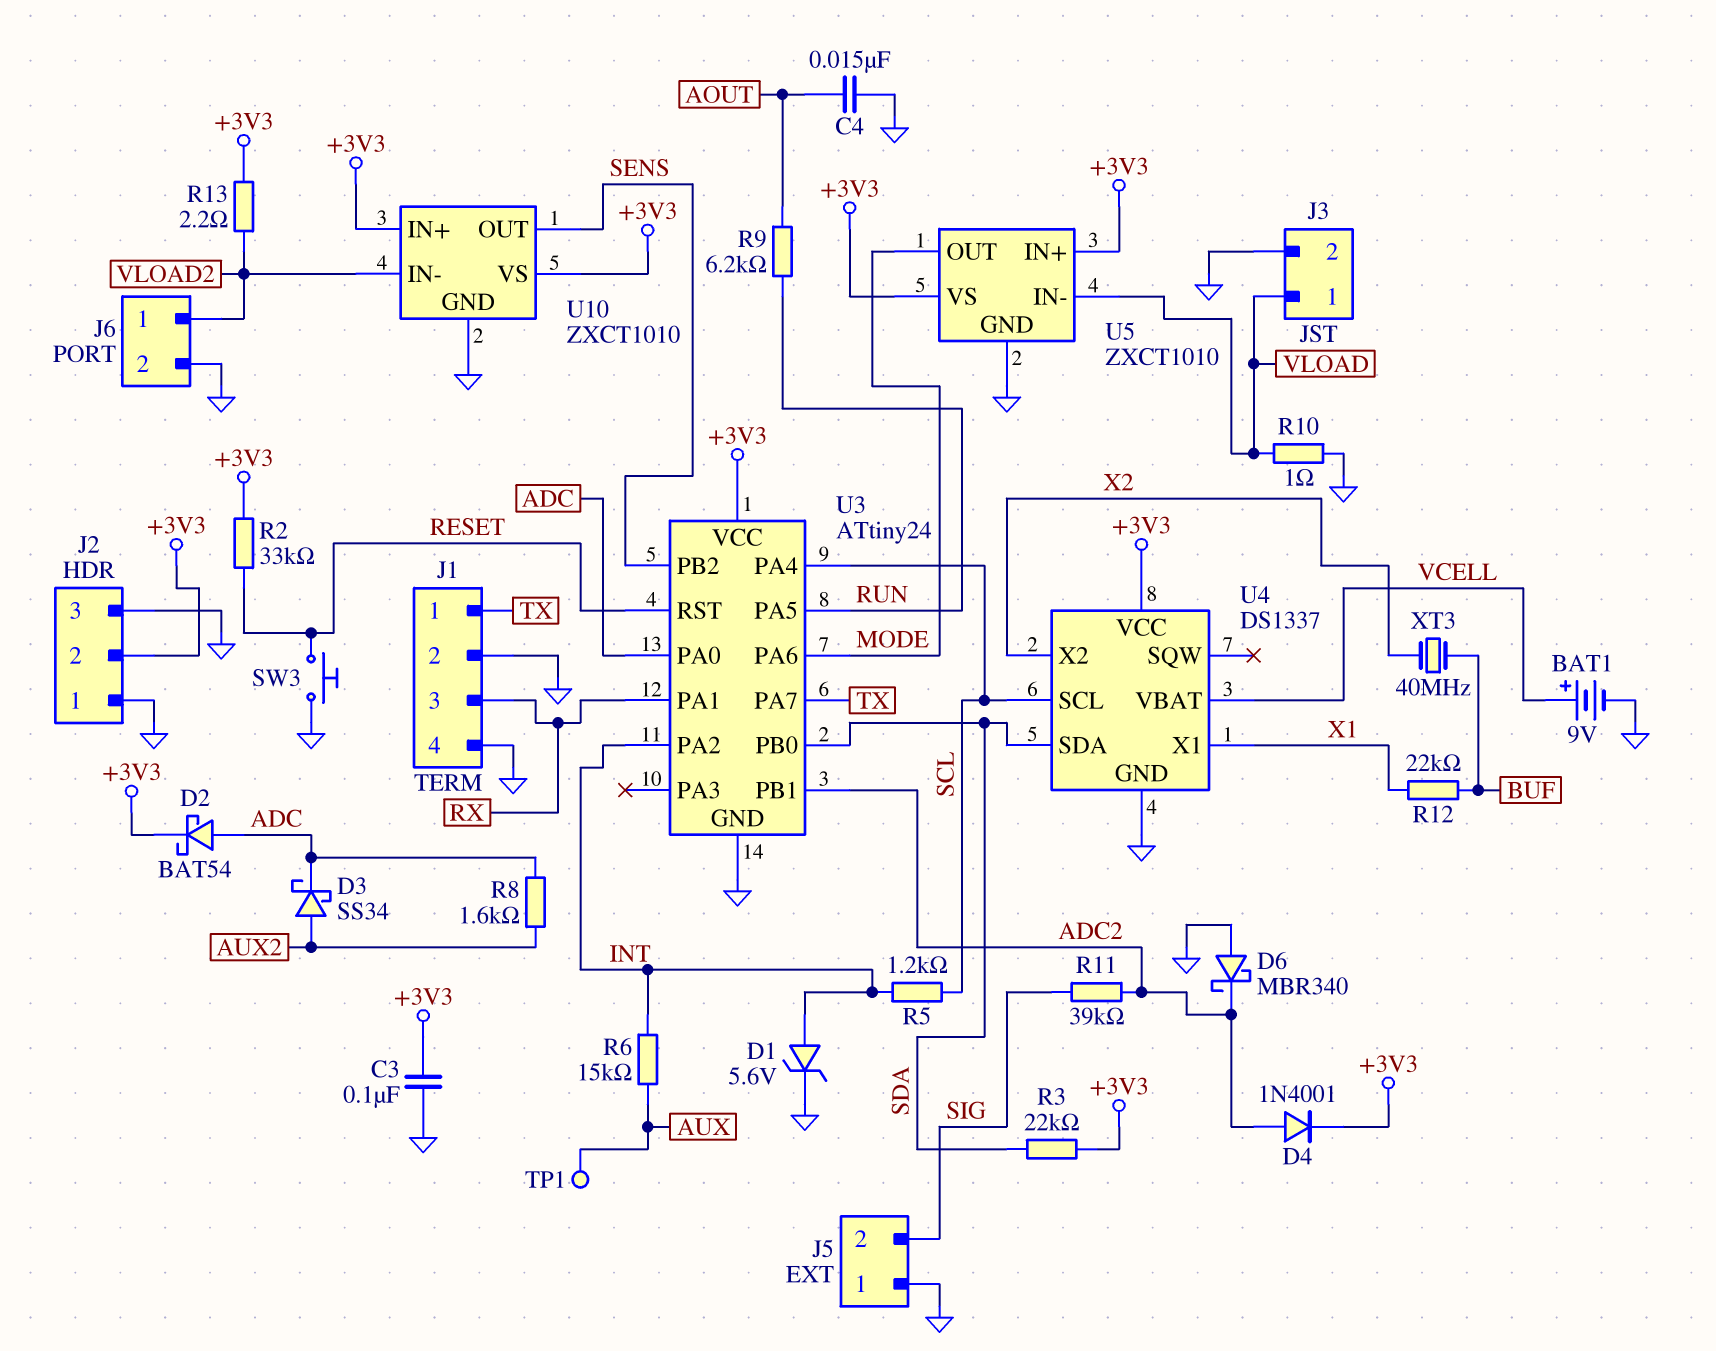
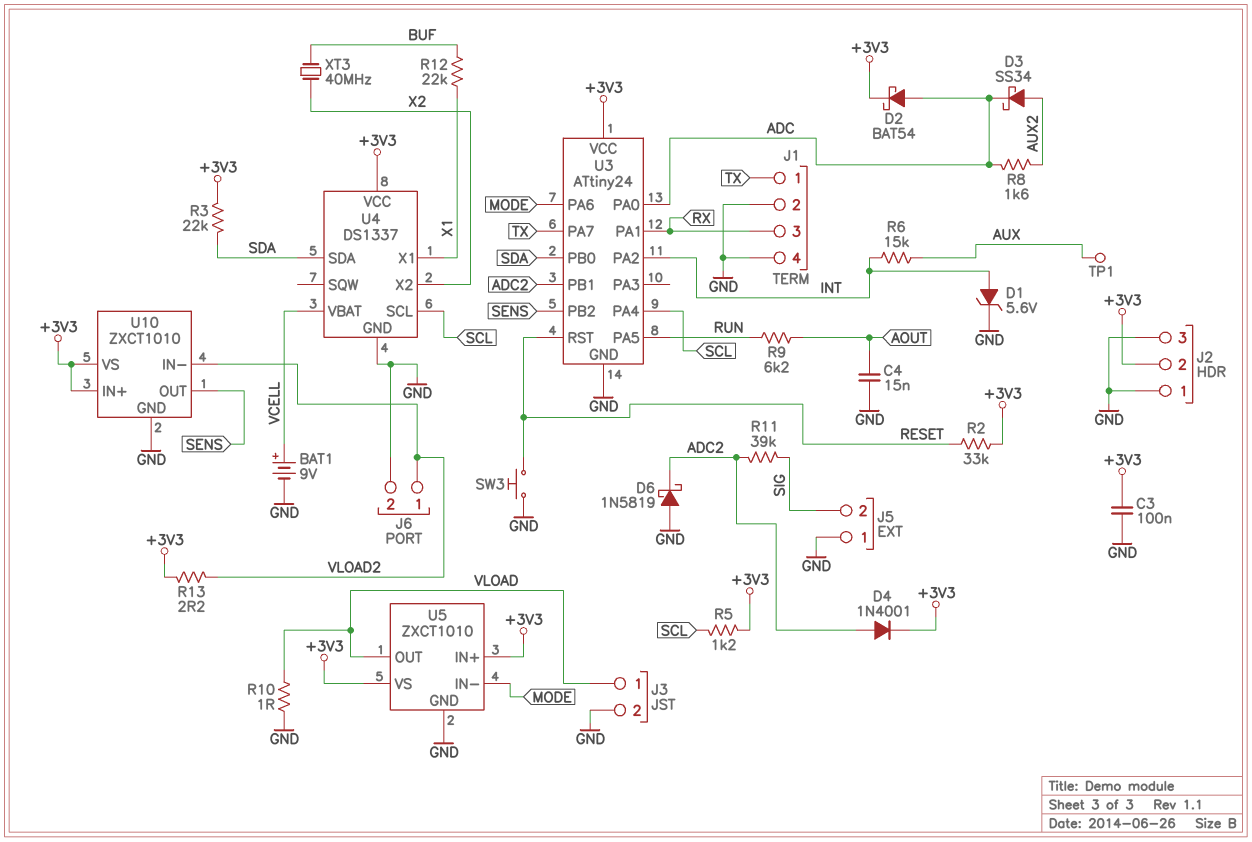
D6: schottky MBR340 (A GND, K ADC2) -> schottky 1N5819 (A GND, K ADC2)
R5: 1.2k (INT, SCL) -> 1.2k (+3V3, SCL)
U5 pin IN-: VLOAD -> MODE
U5 pin OUT: MODE -> VLOAD

